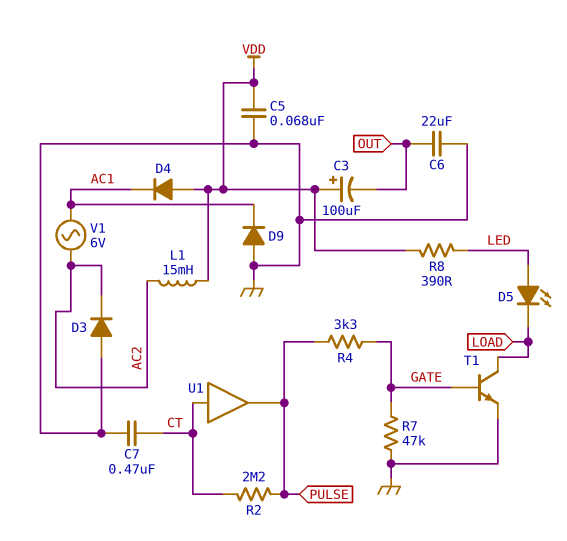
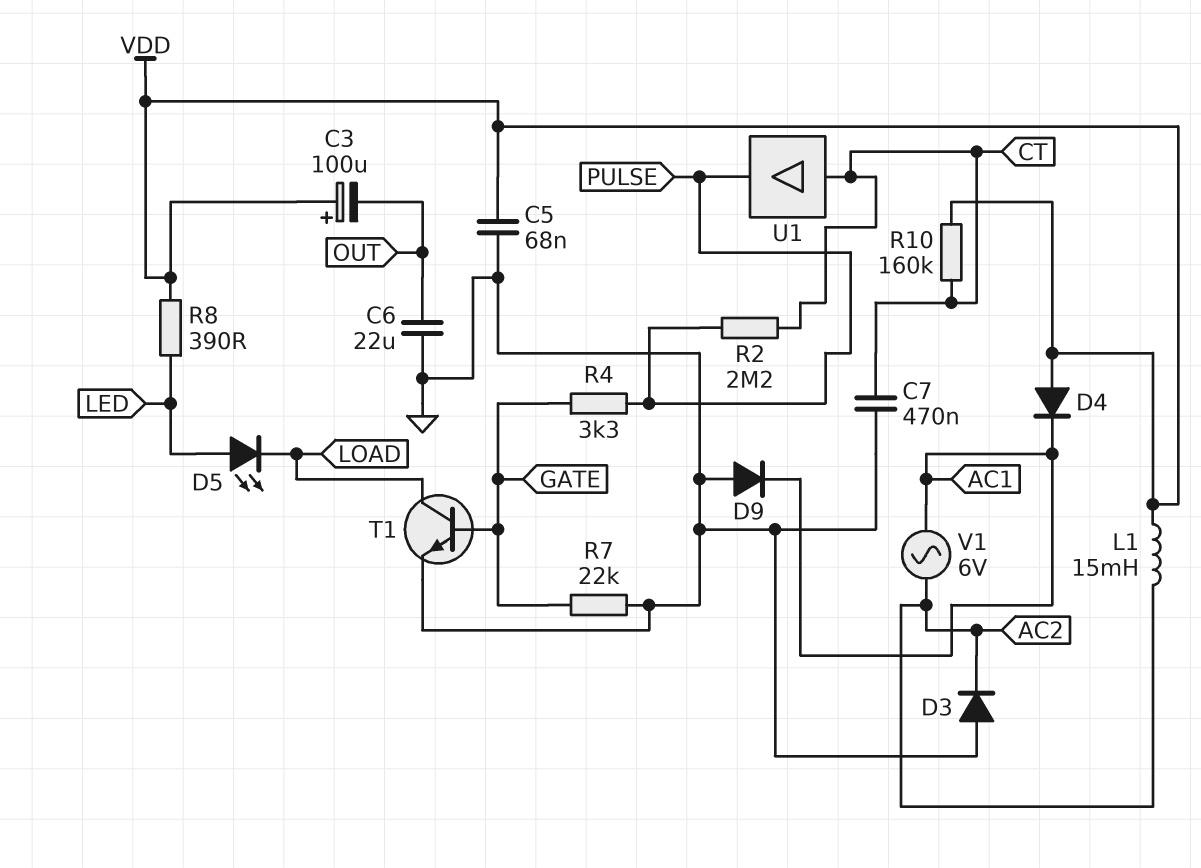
R7: 47k (GATE, GND) -> 22k (GATE, GND)
R10: none -> 160k (CT, VDD)

